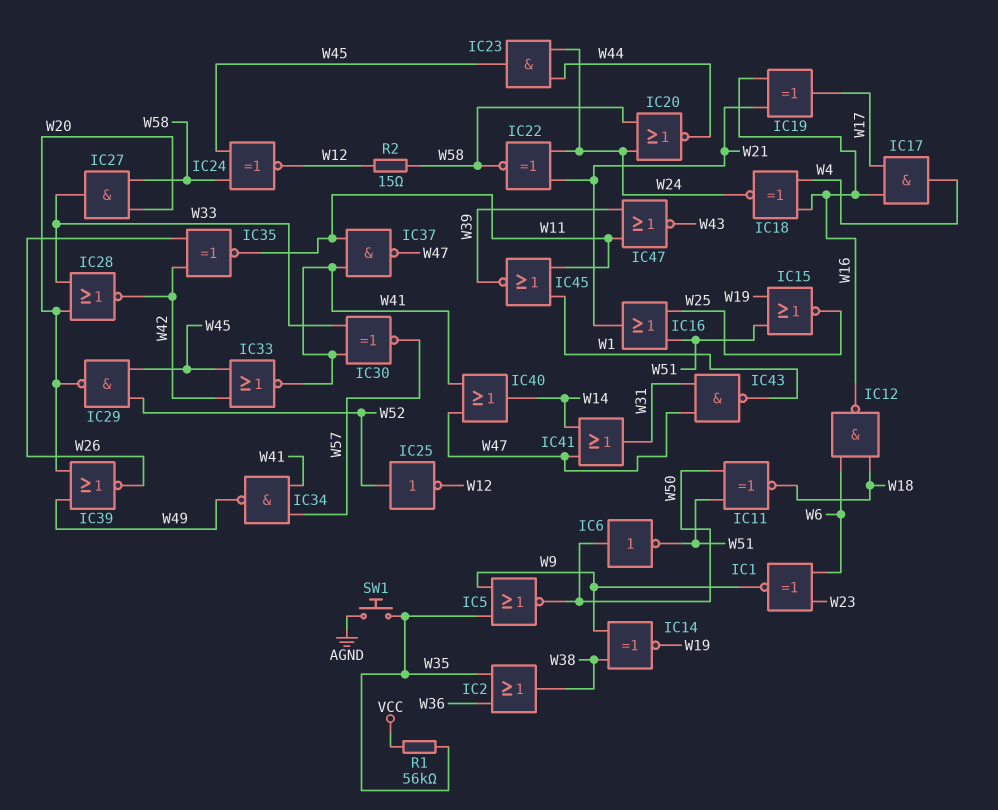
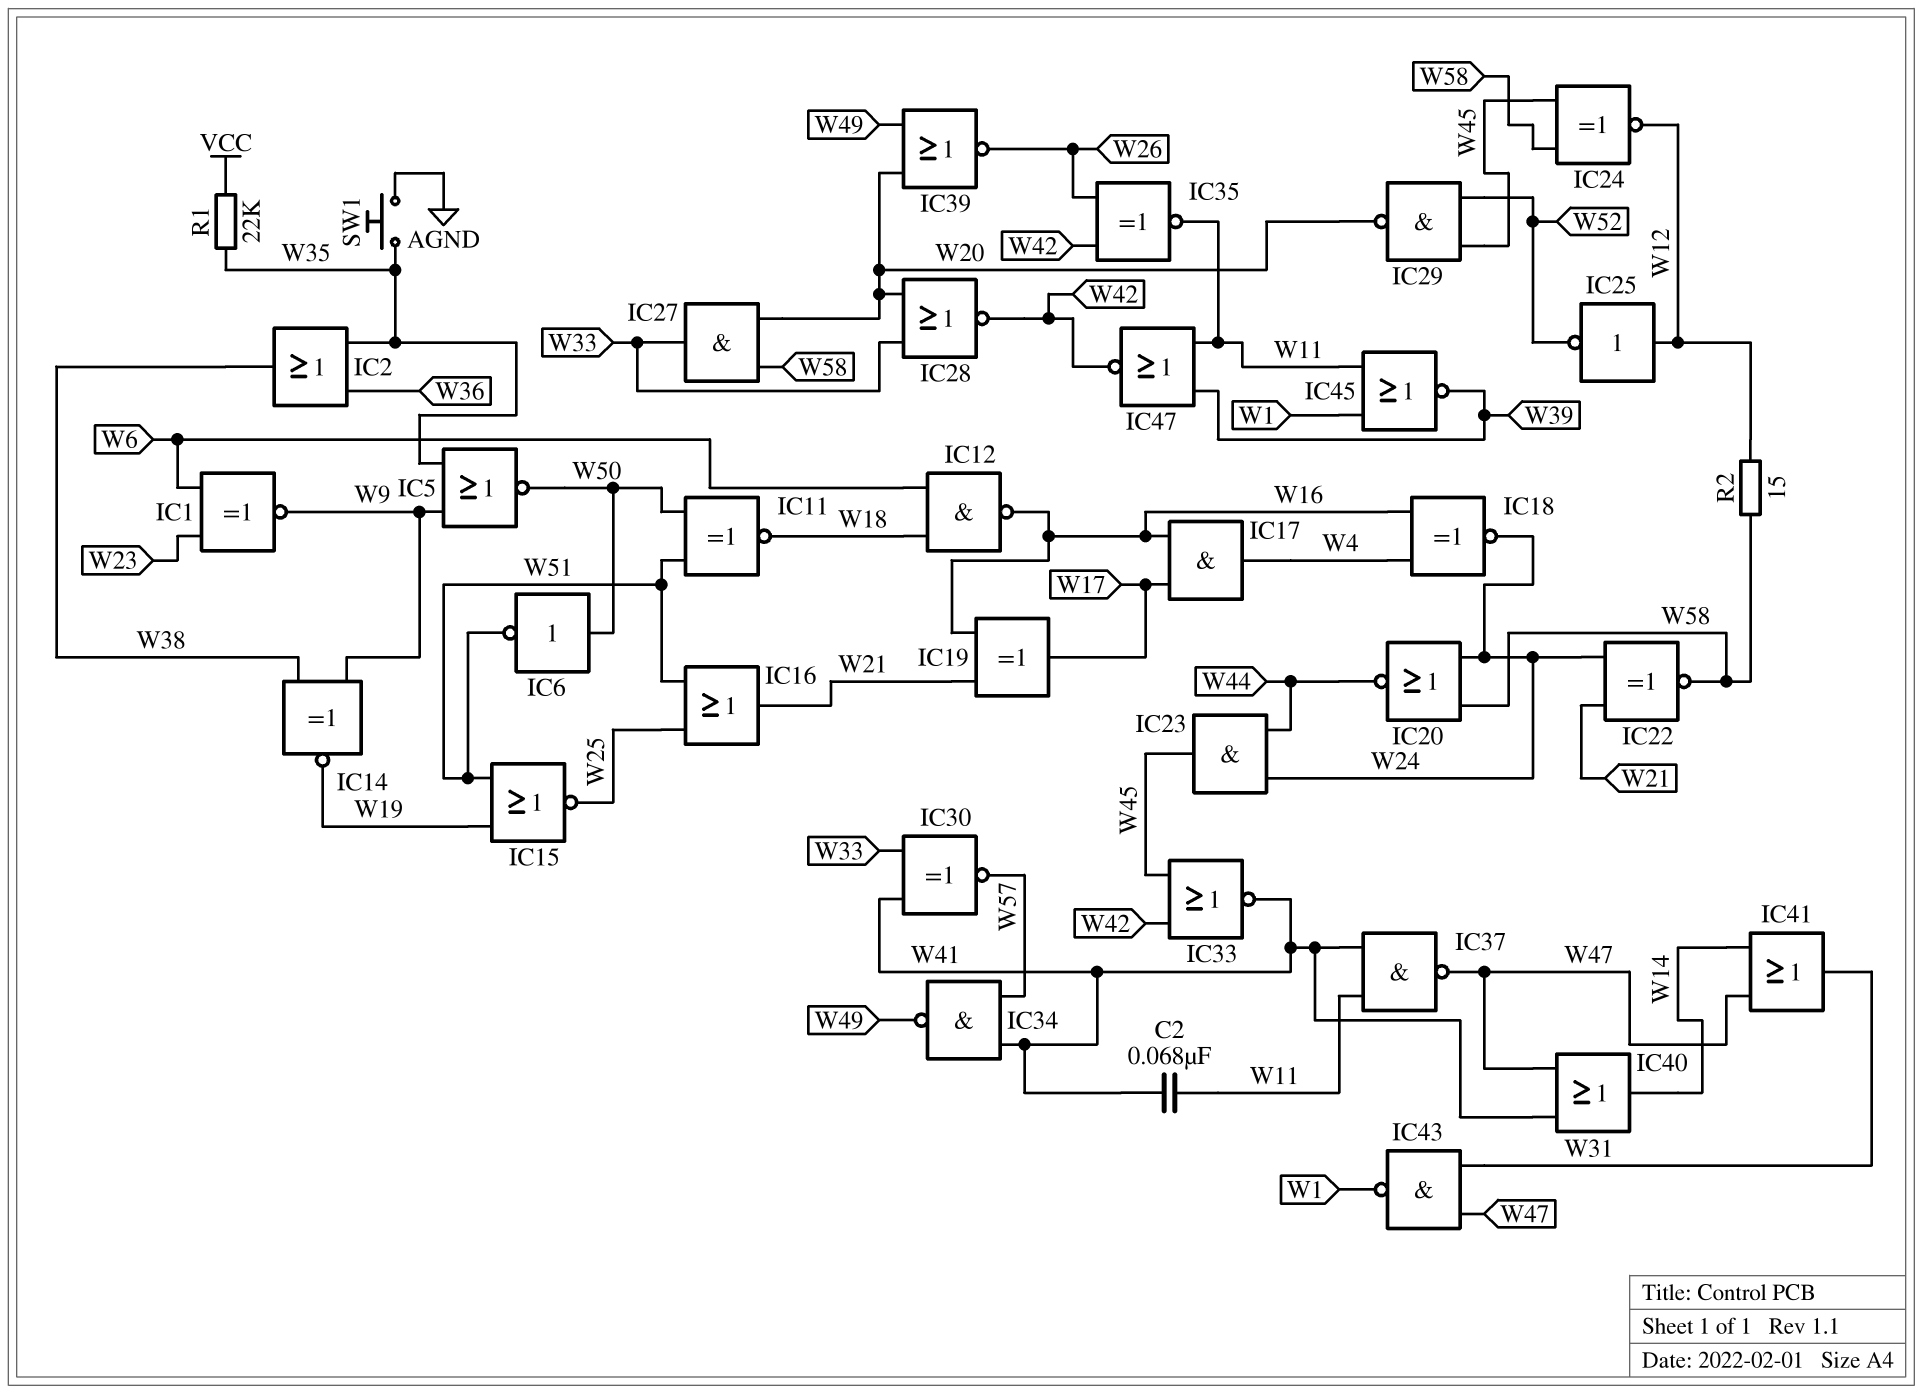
C2: none -> 68nF (W11, W41)
IC25: NOT (in W52, out W12) -> NOT (in W12, out W52)
IC47: NOR (in W11, in W39, out W43) -> NOR (in W11, in W39, out W42)
R1: 56k (VCC, W35) -> 22k (VCC, W35)

